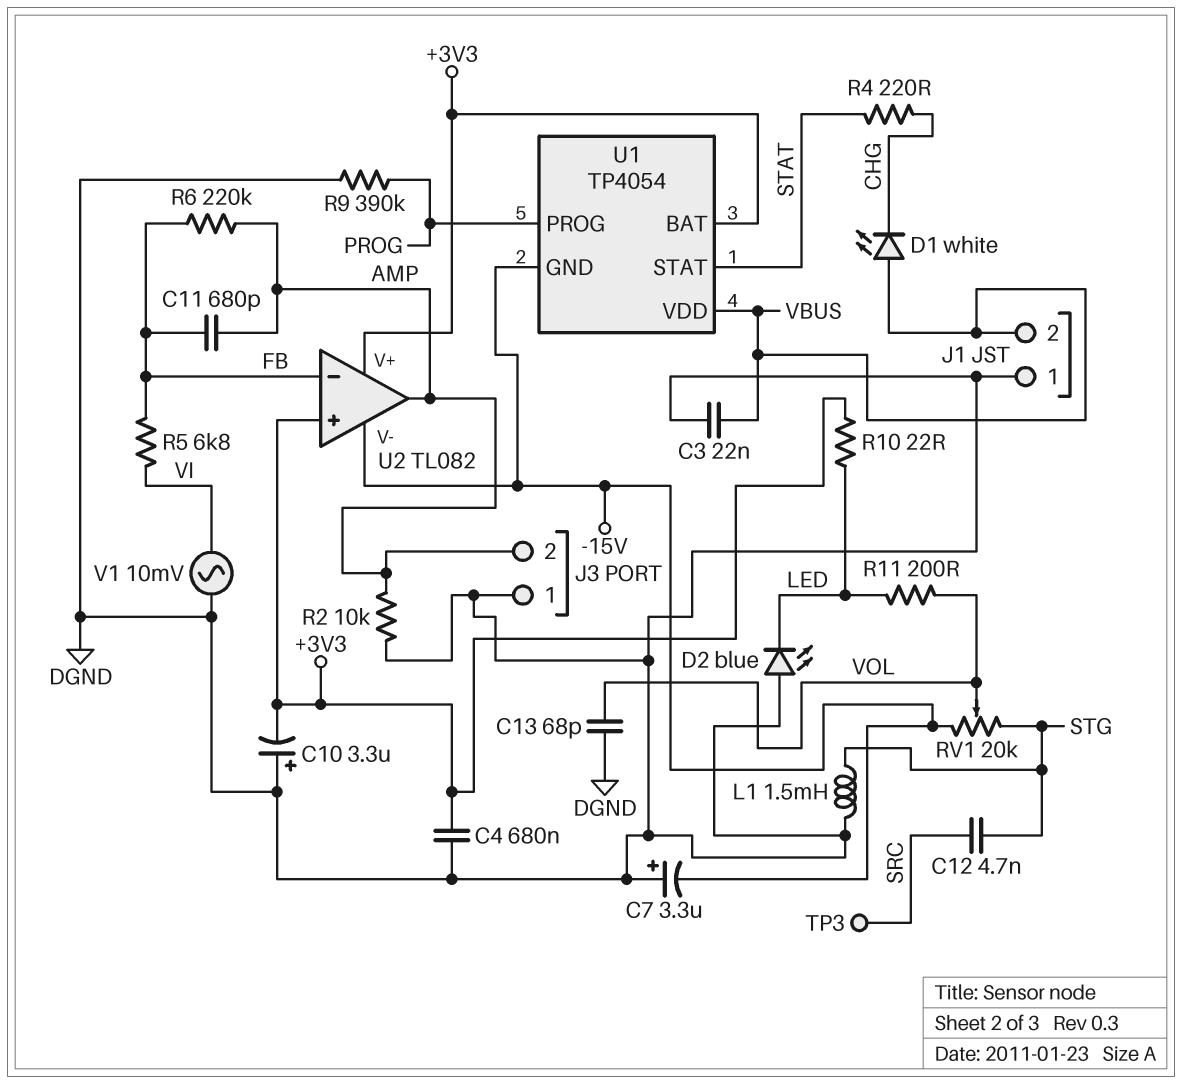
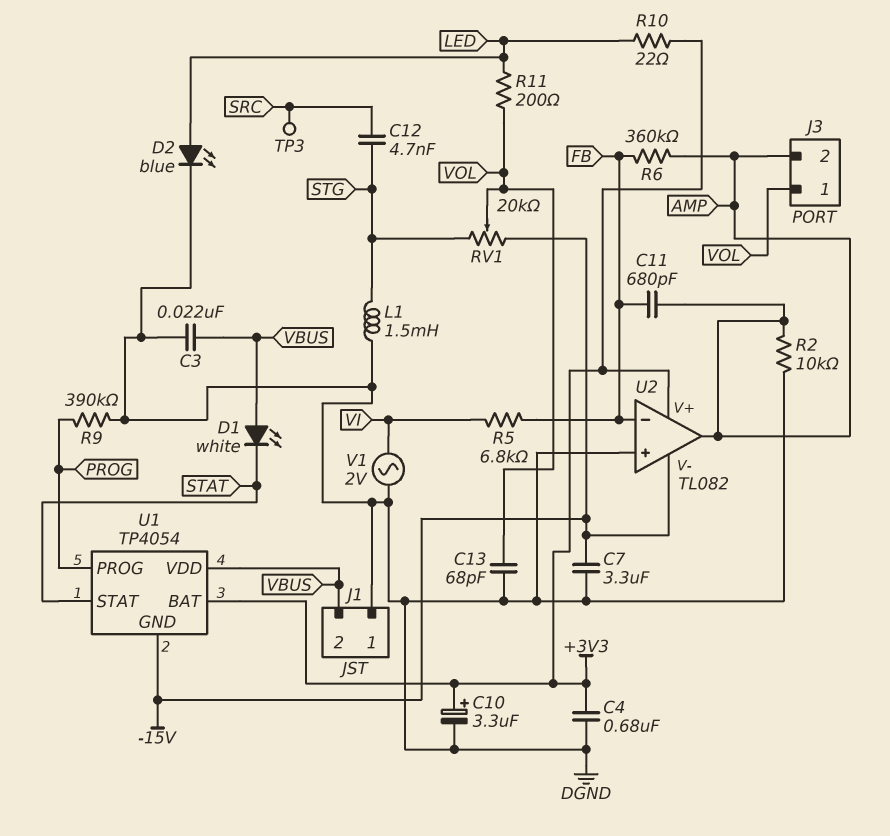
C7: 3.3uF (plus DGND, minus -15V) -> 3.3uF (-15V, DGND)
C10: 3.3uF (plus DGND, minus +3V3) -> 3.3uF (plus +3V3, minus DGND)
D1: LED white (A VBUS, K CHG) -> LED white (A VBUS, K STAT)
D2: LED blue (A DGND, K LED) -> LED blue (A LED, K DGND)
J3 pin 1: DGND -> VOL
R4: 220 (CHG, STAT) -> none
R6: 220k (AMP, FB) -> 360k (AMP, FB)
U2 pin in+: +3V3 -> DGND
V1: AC 10mV (DGND, VI) -> AC 2V (DGND, VI)

